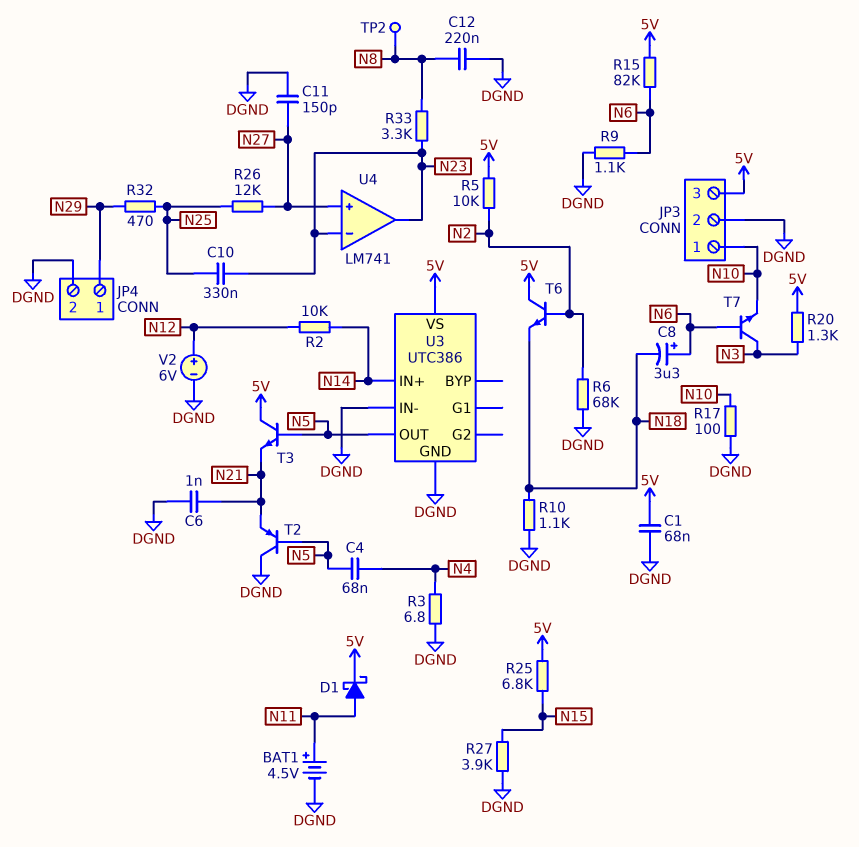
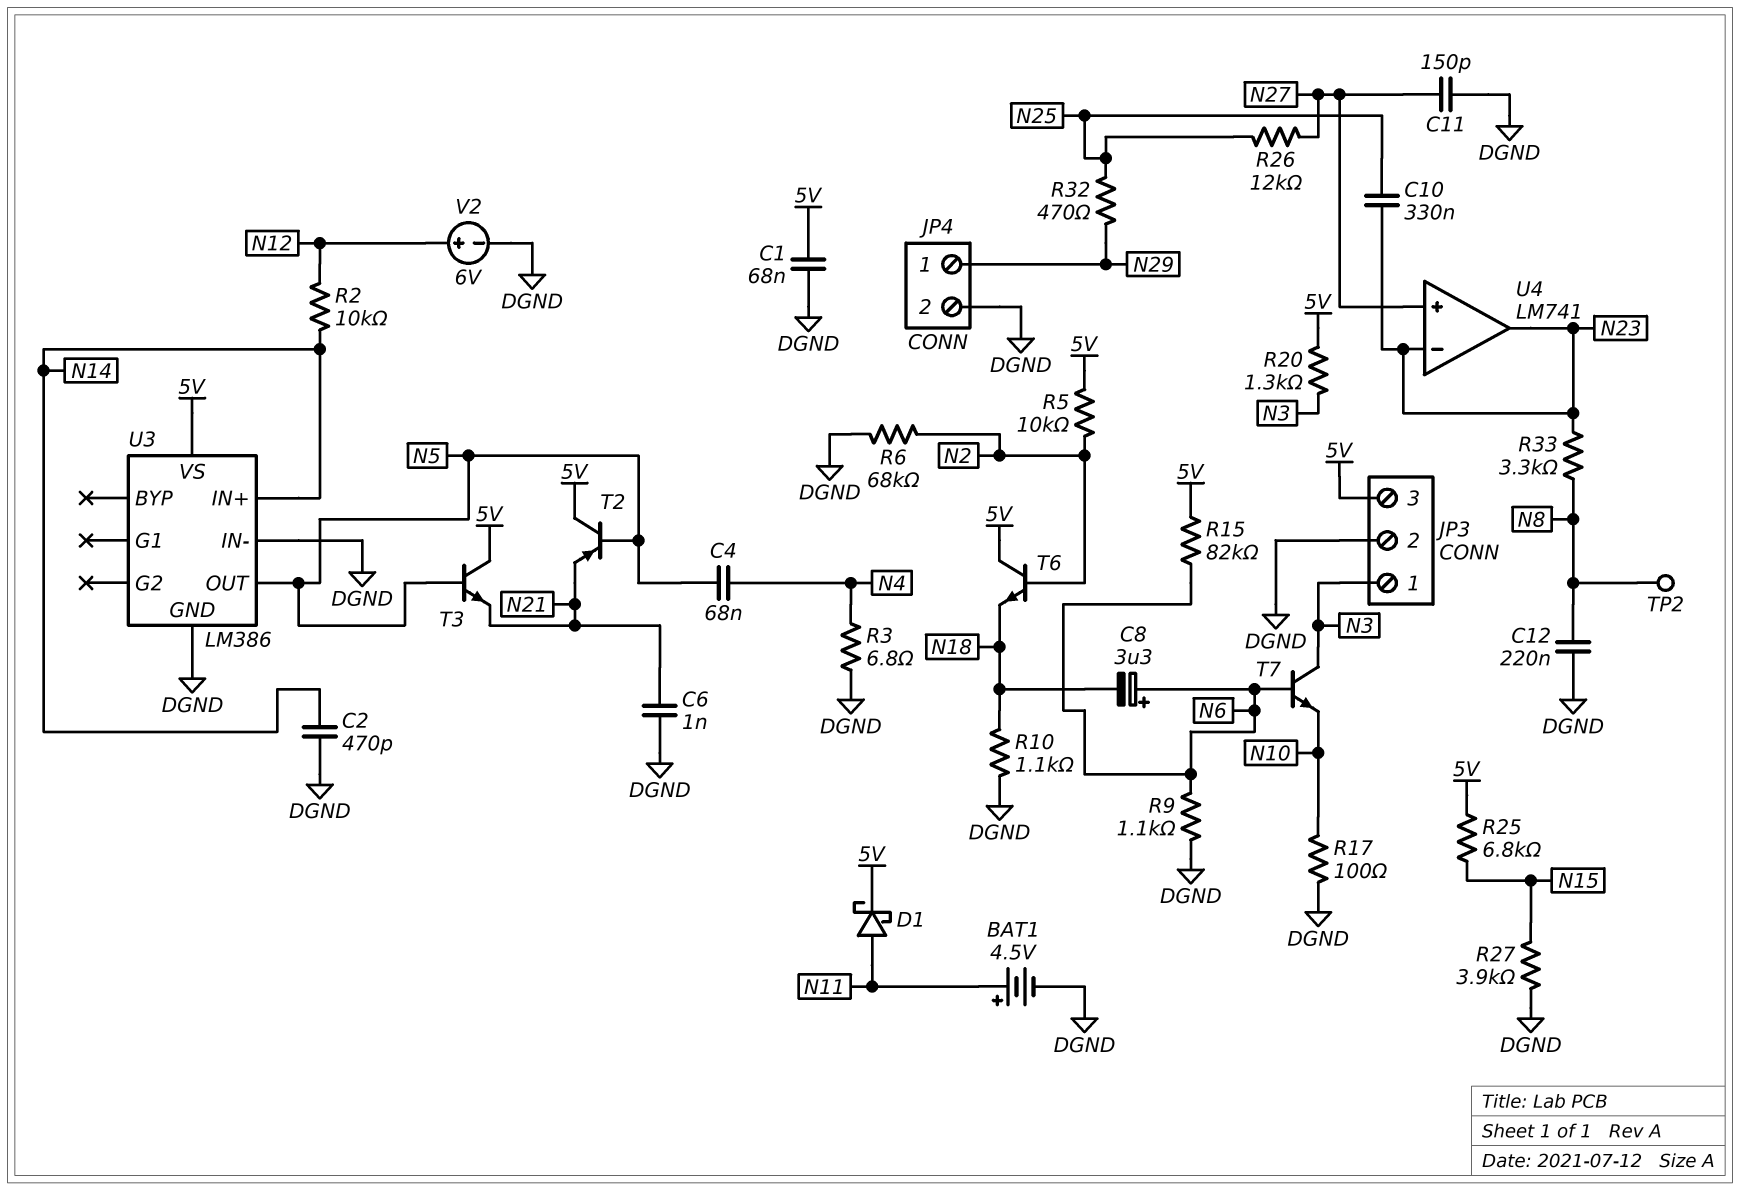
C2: none -> 470pF (DGND, N14)
JP3 pin 1: N10 -> N3
T2: PNP (B N5, C DGND, E N21) -> PNP (B N5, C 5V, E N21)
U3: UTC386 -> LM386

